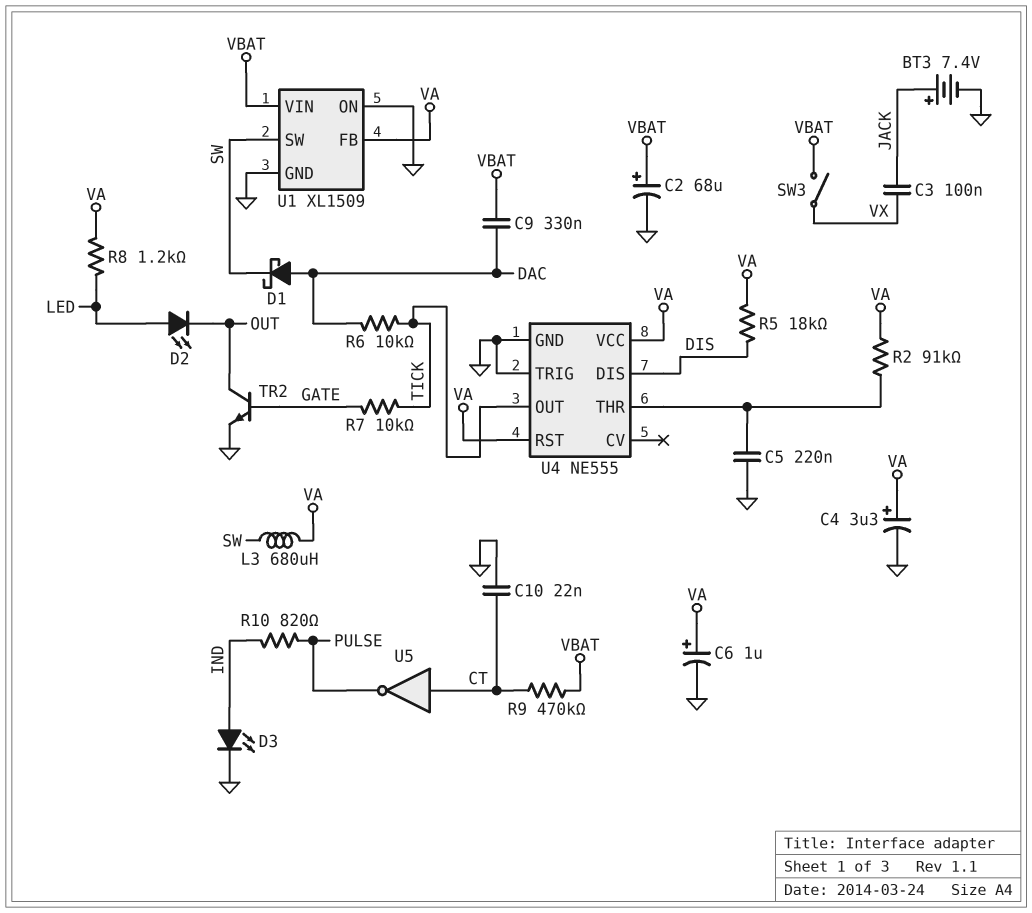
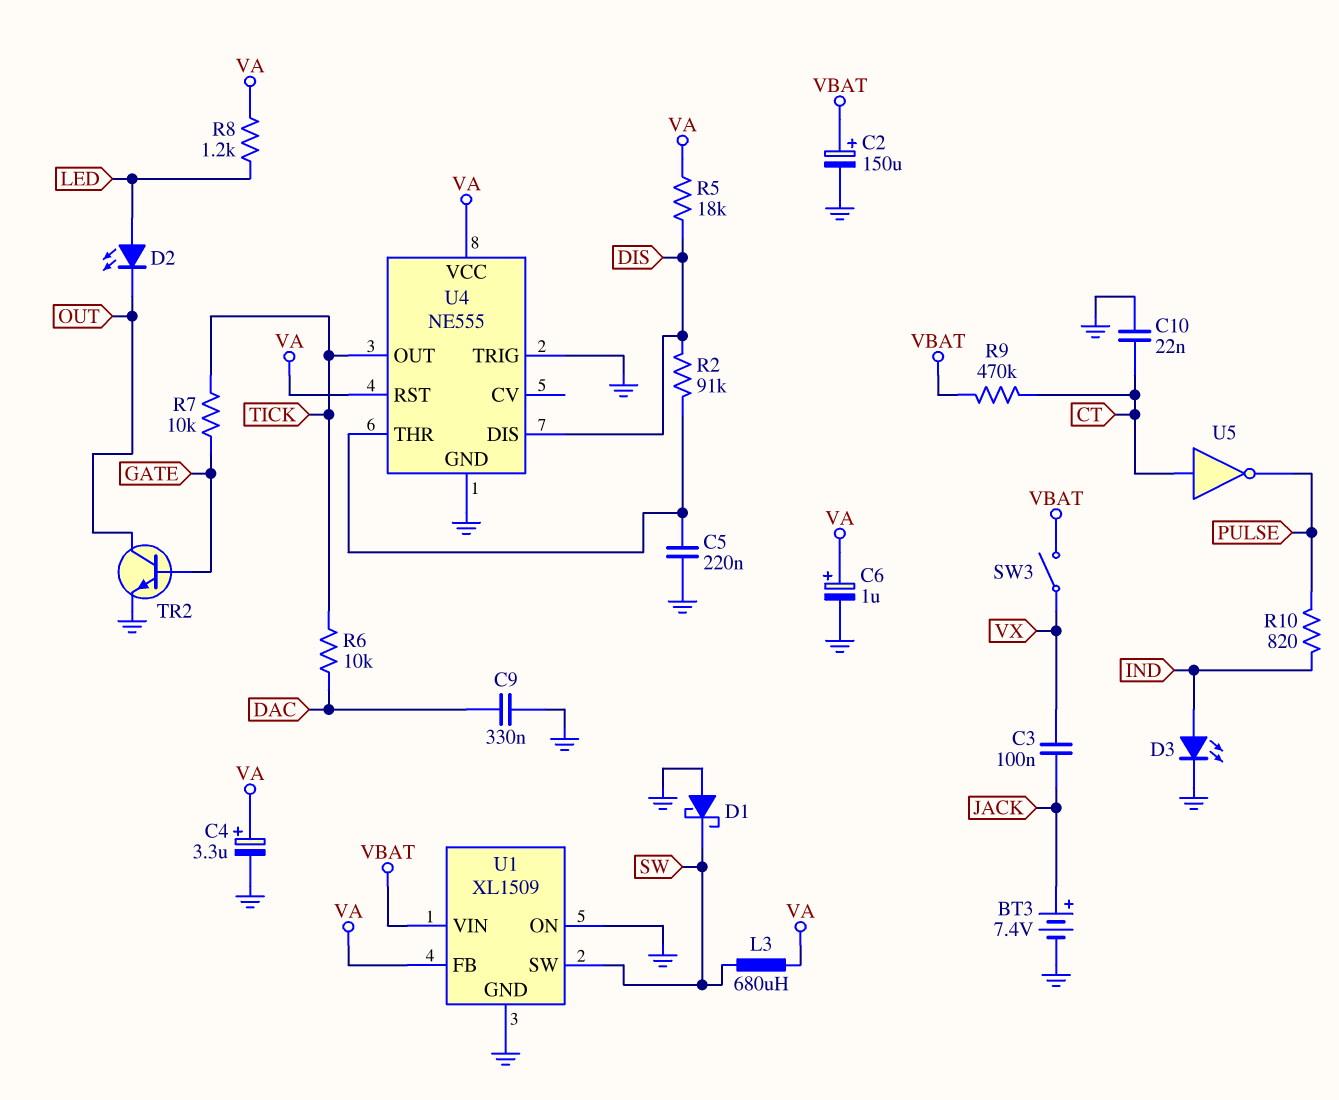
C2: 68uF (plus VBAT, minus GND) -> 150uF (plus VBAT, minus GND)
C9: 330nF (DAC, VBAT) -> 330nF (DAC, GND)
D1: schottky (A DAC, K SW) -> schottky (A GND, K SW)
R2: 91k (U4/THR, VA) -> 91k (DIS, U4/THR)

